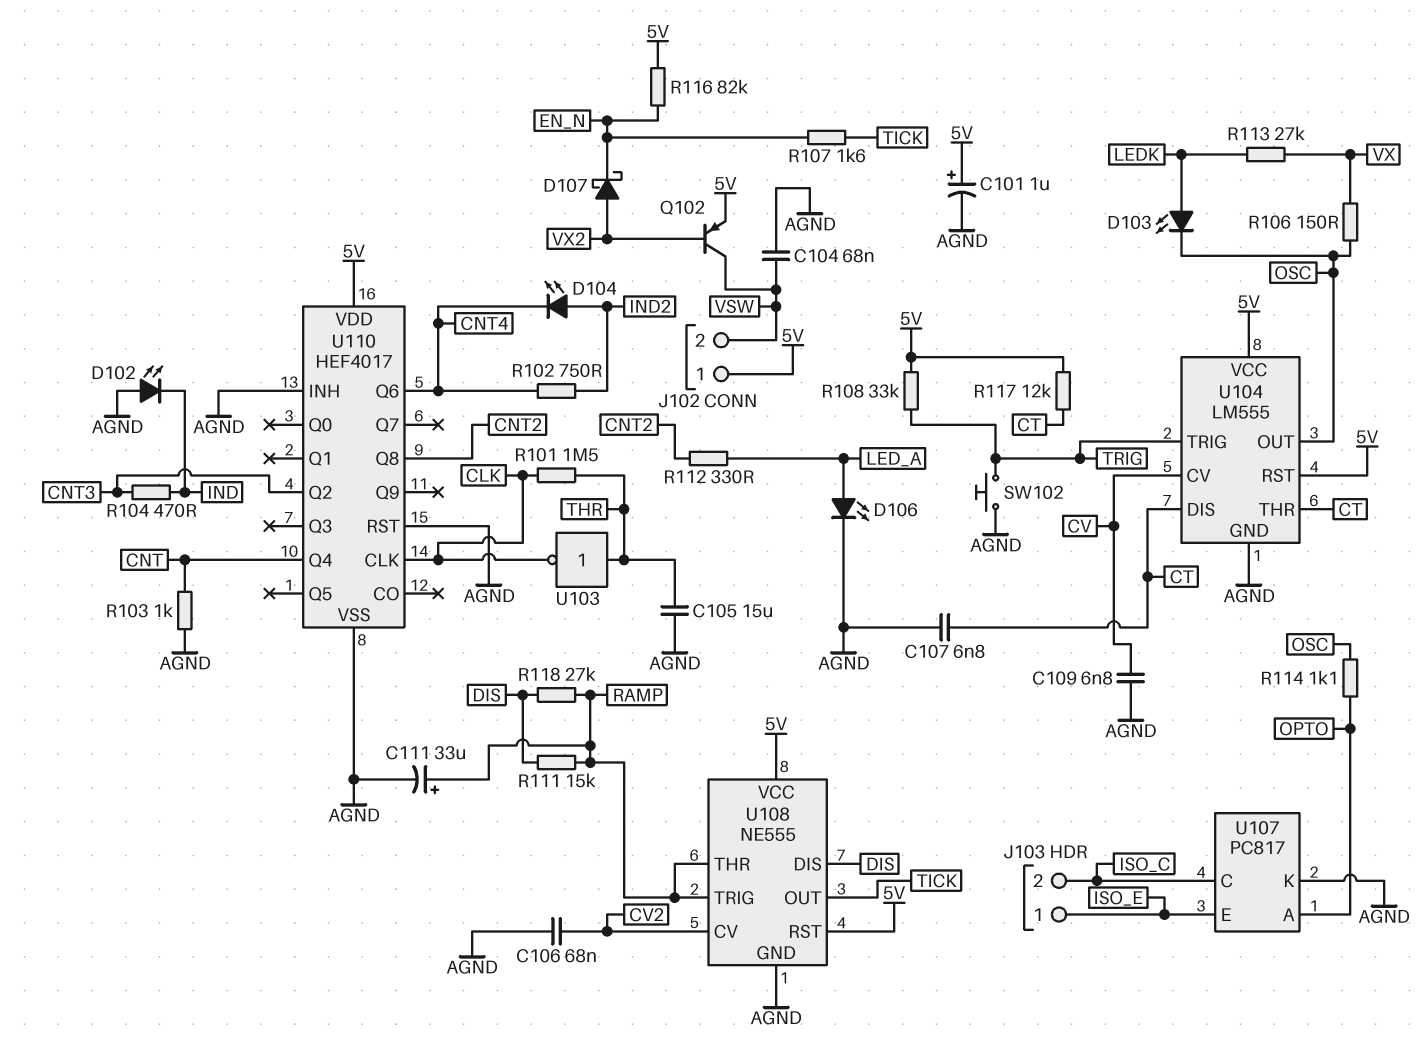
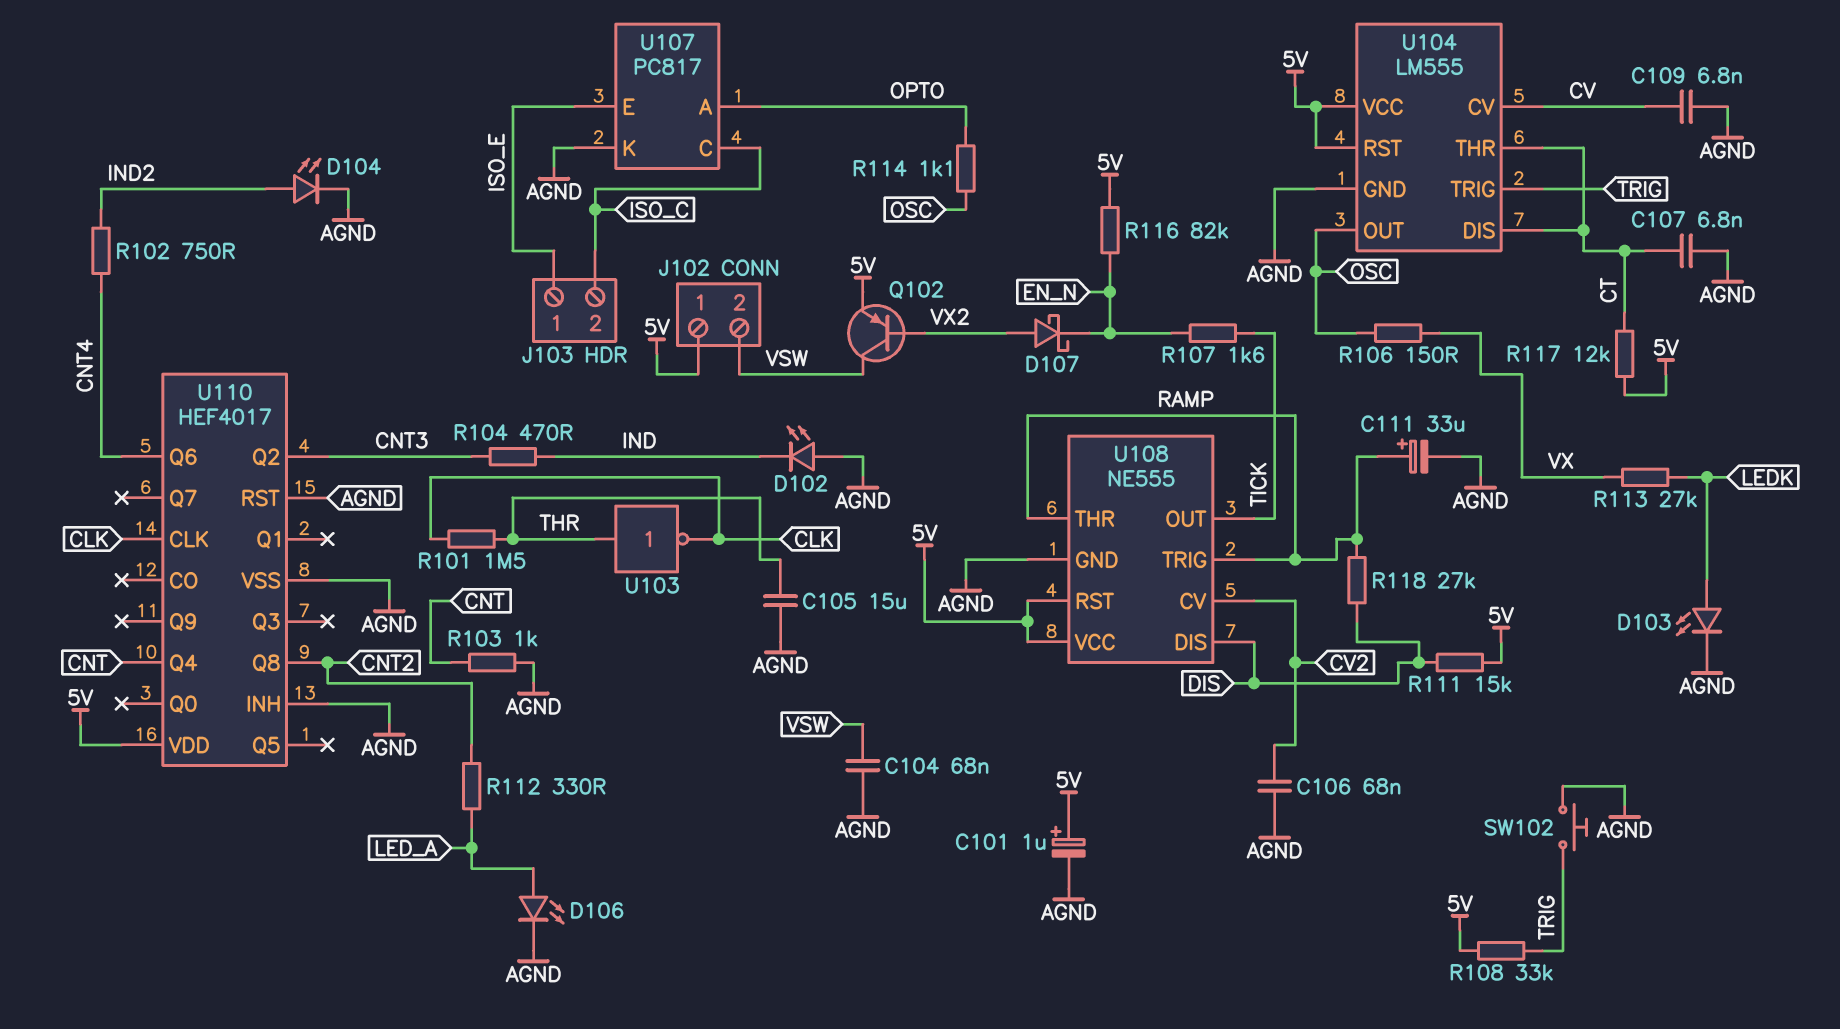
D103: LED (A LEDK, K OSC) -> LED (A LEDK, K AGND)
D104: LED (A IND2, K CNT4) -> LED (A IND2, K AGND)
R111: 15k (DIS, RAMP) -> 15k (5V, DIS)

